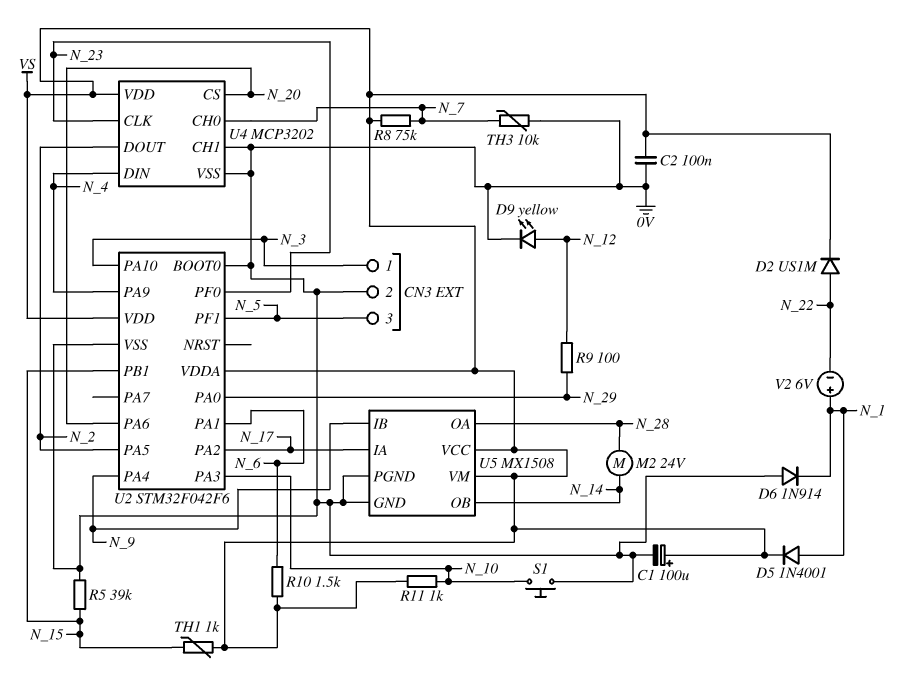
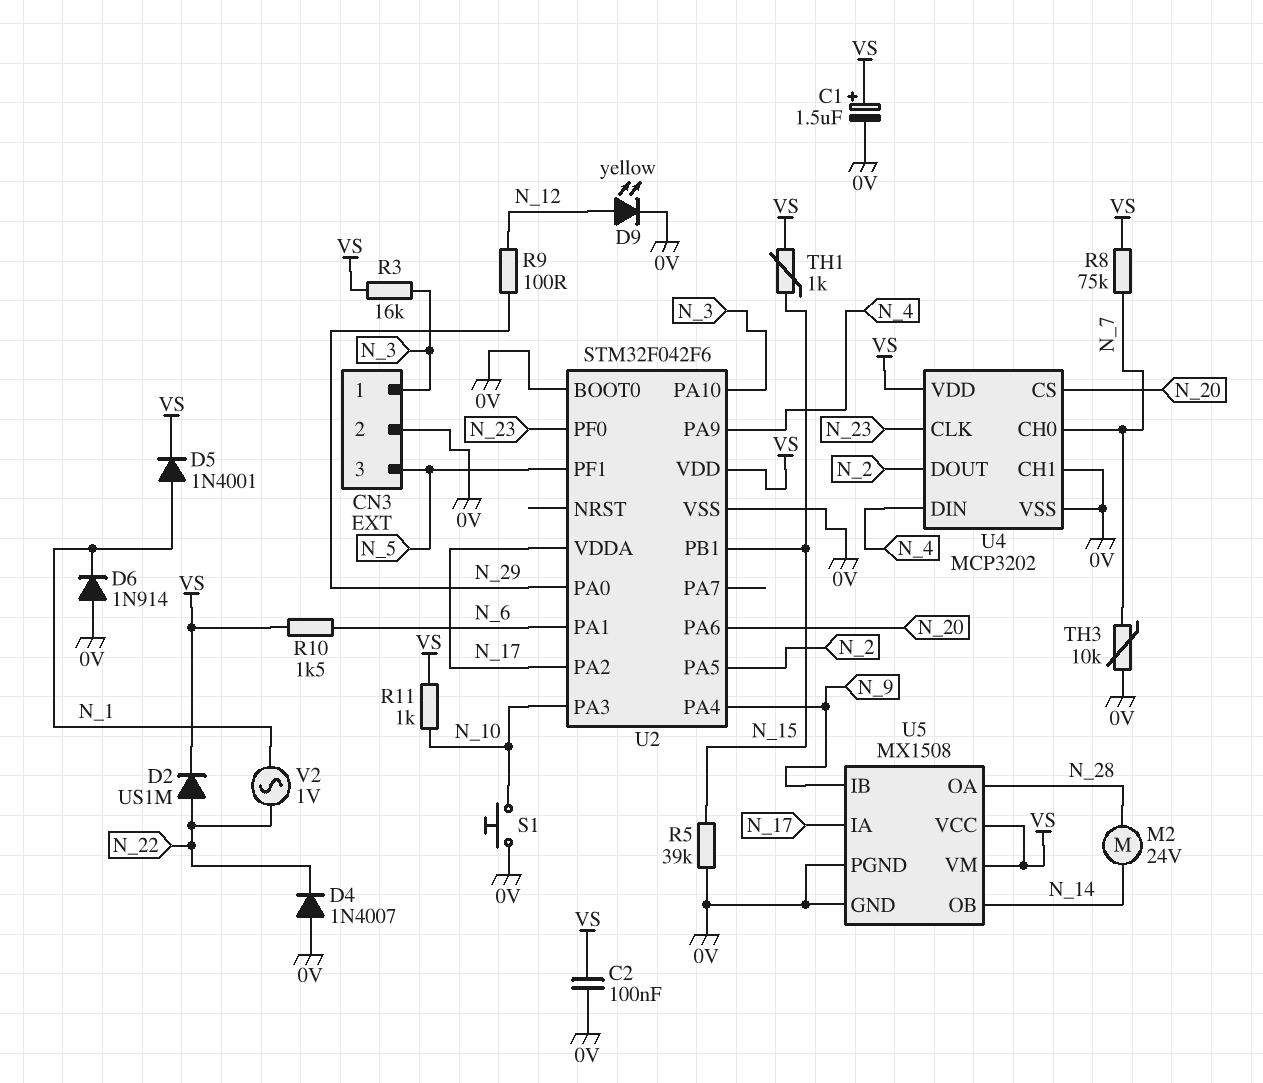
C1: 100uF (plus VS, minus 0V) -> 1.5uF (plus VS, minus 0V)
D4: none -> diode 1N4007 (A 0V, K N_22)
R3: none -> 16k (N_3, VS)
U2 pin VDDA: VS -> N_17
V2: 6V (plus N_1, minus N_22) -> AC 1V (N_1, N_22)

